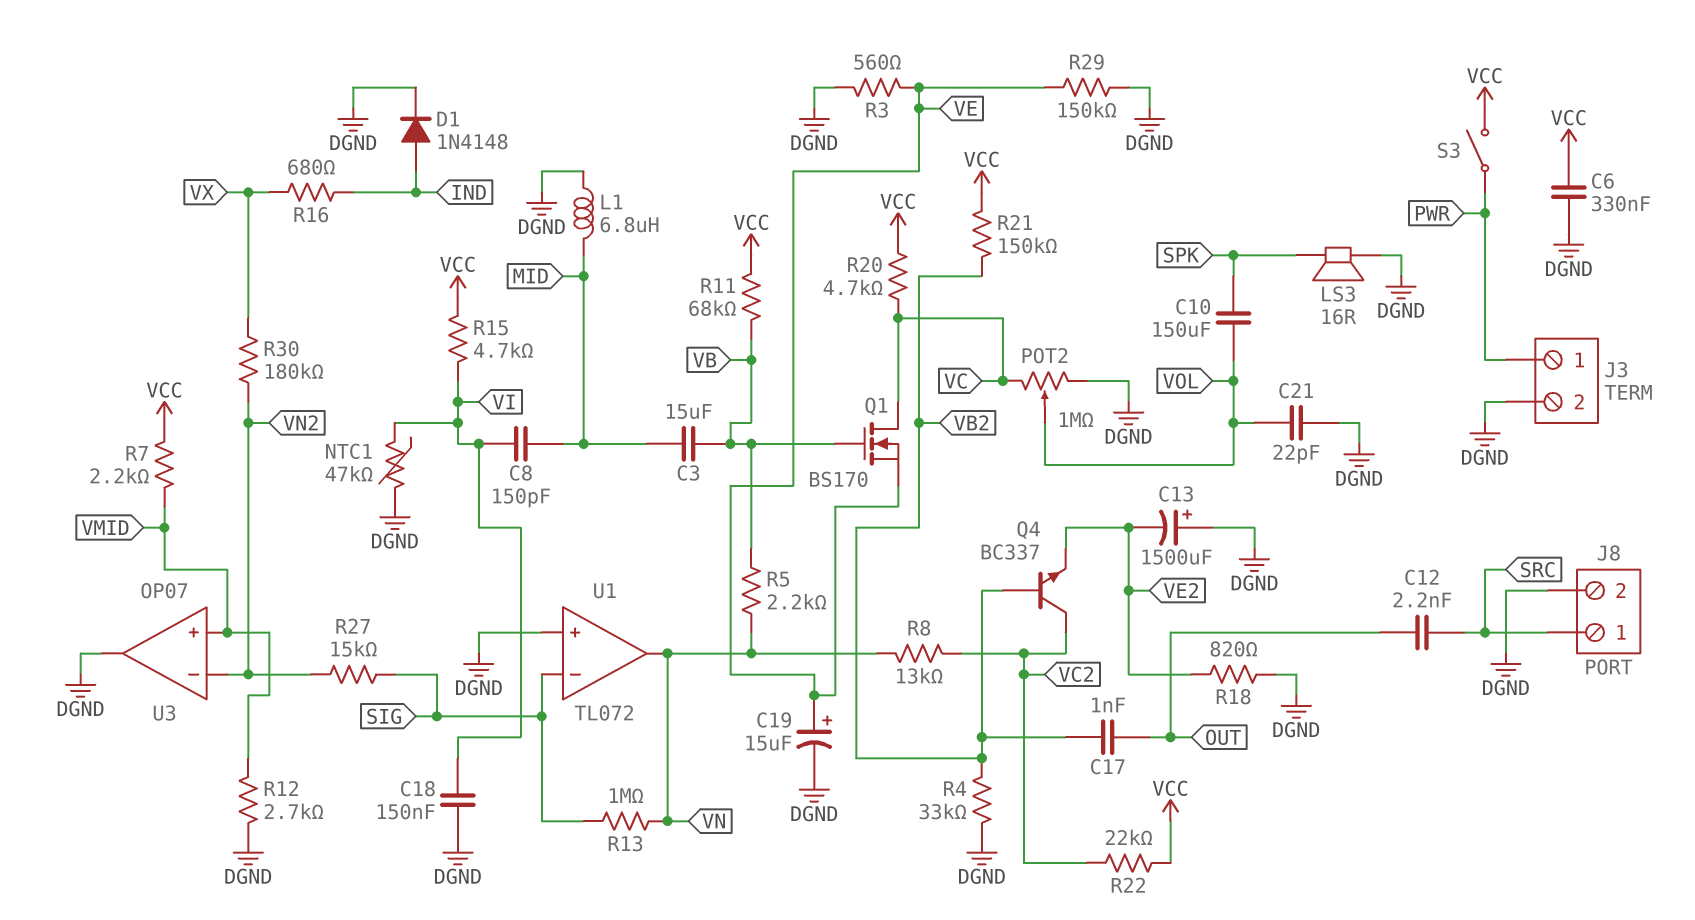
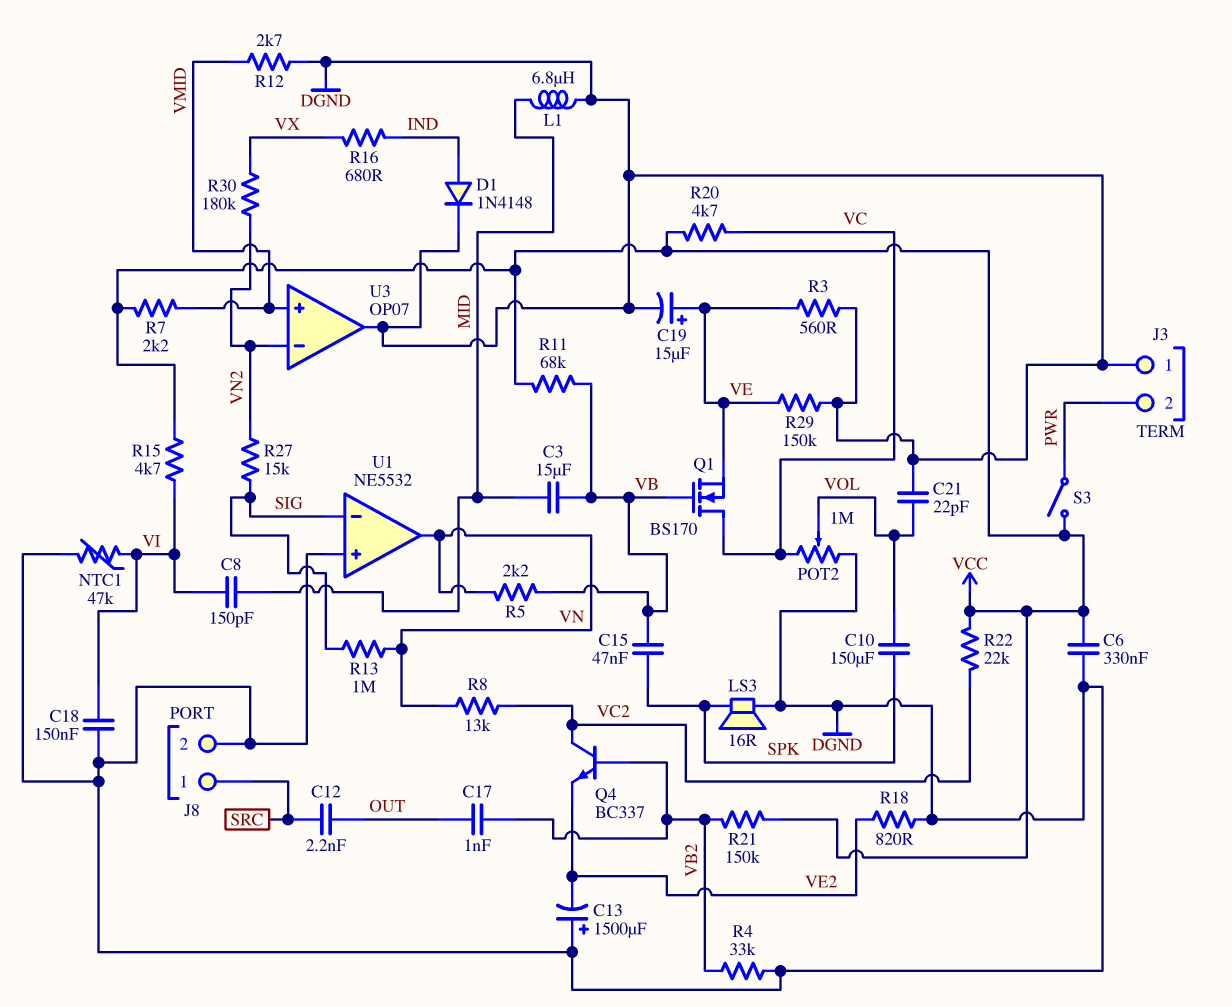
C15: none -> 47nF (SPK, VB)
J3 pin 1: PWR -> DGND
J3 pin 2: DGND -> PWR
U1: TL072 -> NE5532

